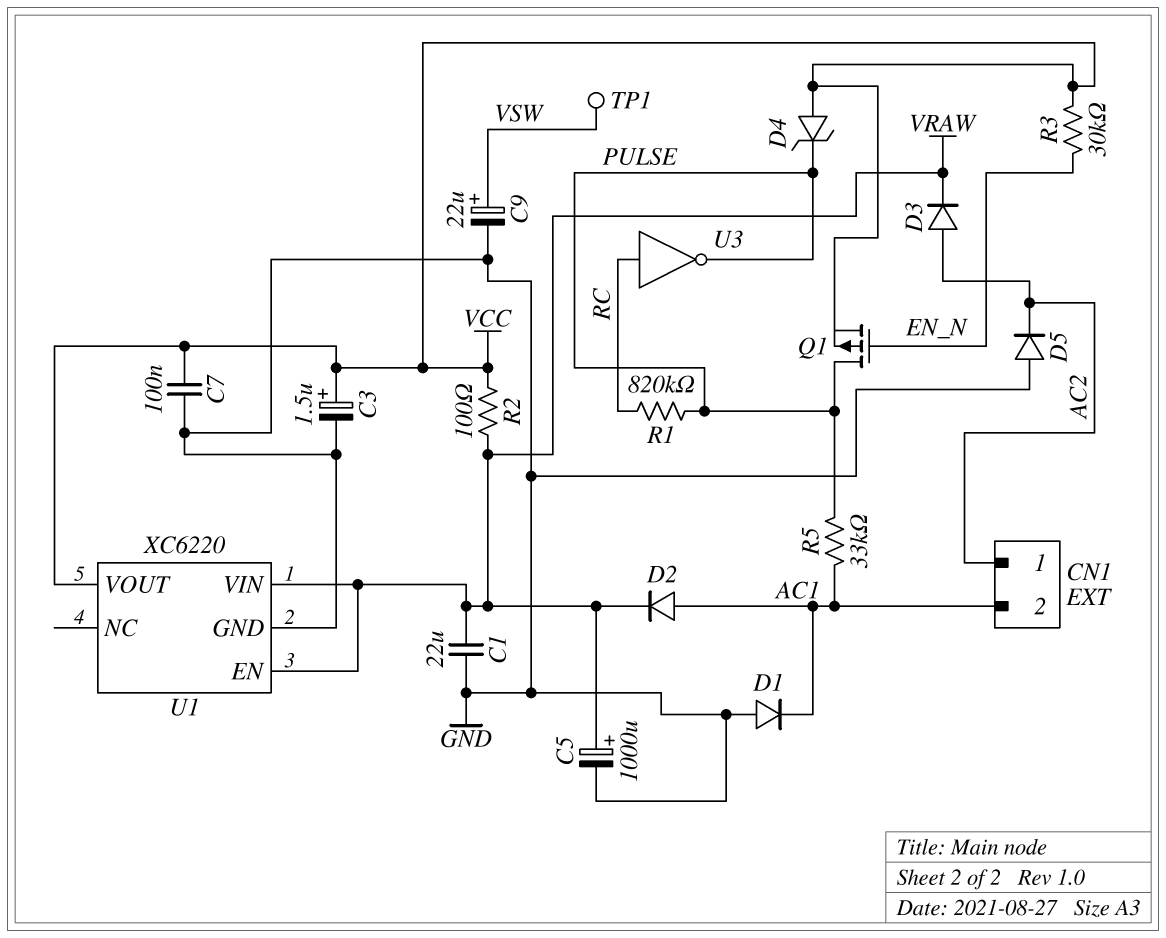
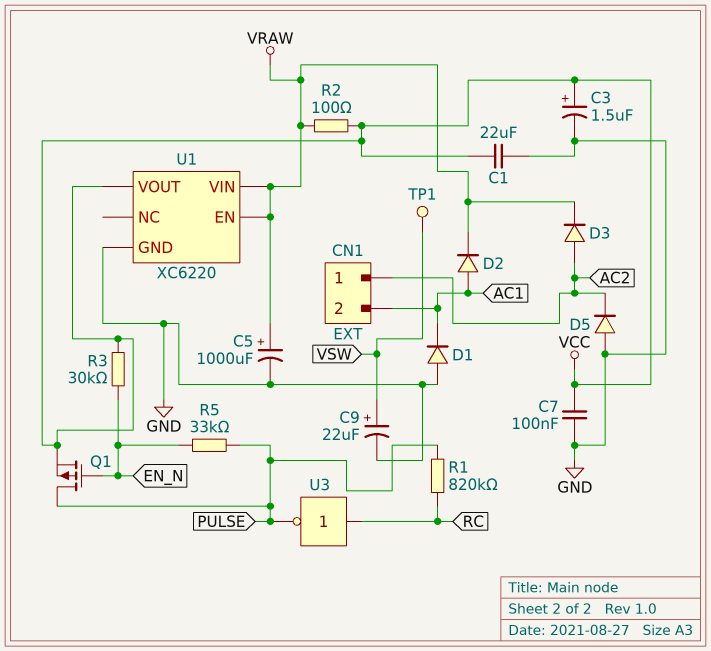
C1: 22uF (GND, VRAW) -> 22uF (GND, VCC)
D4: zener (A VCC, K PULSE) -> none
R5: 33k (AC1, PULSE) -> 33k (EN_N, PULSE)

